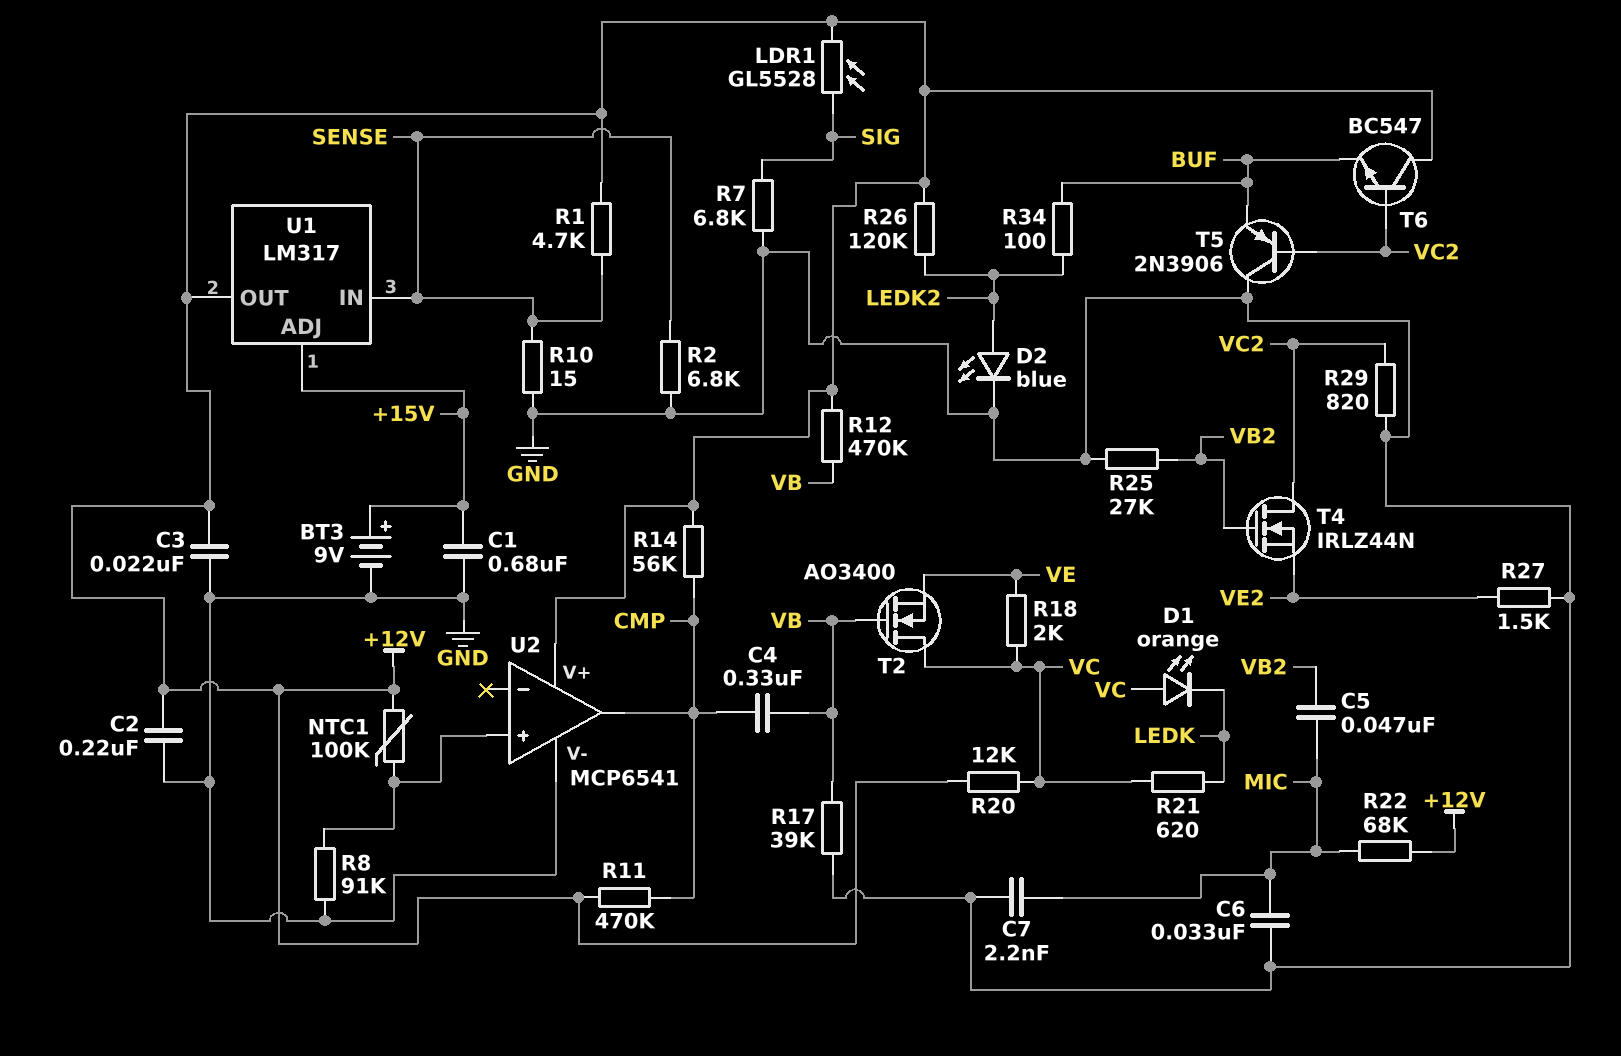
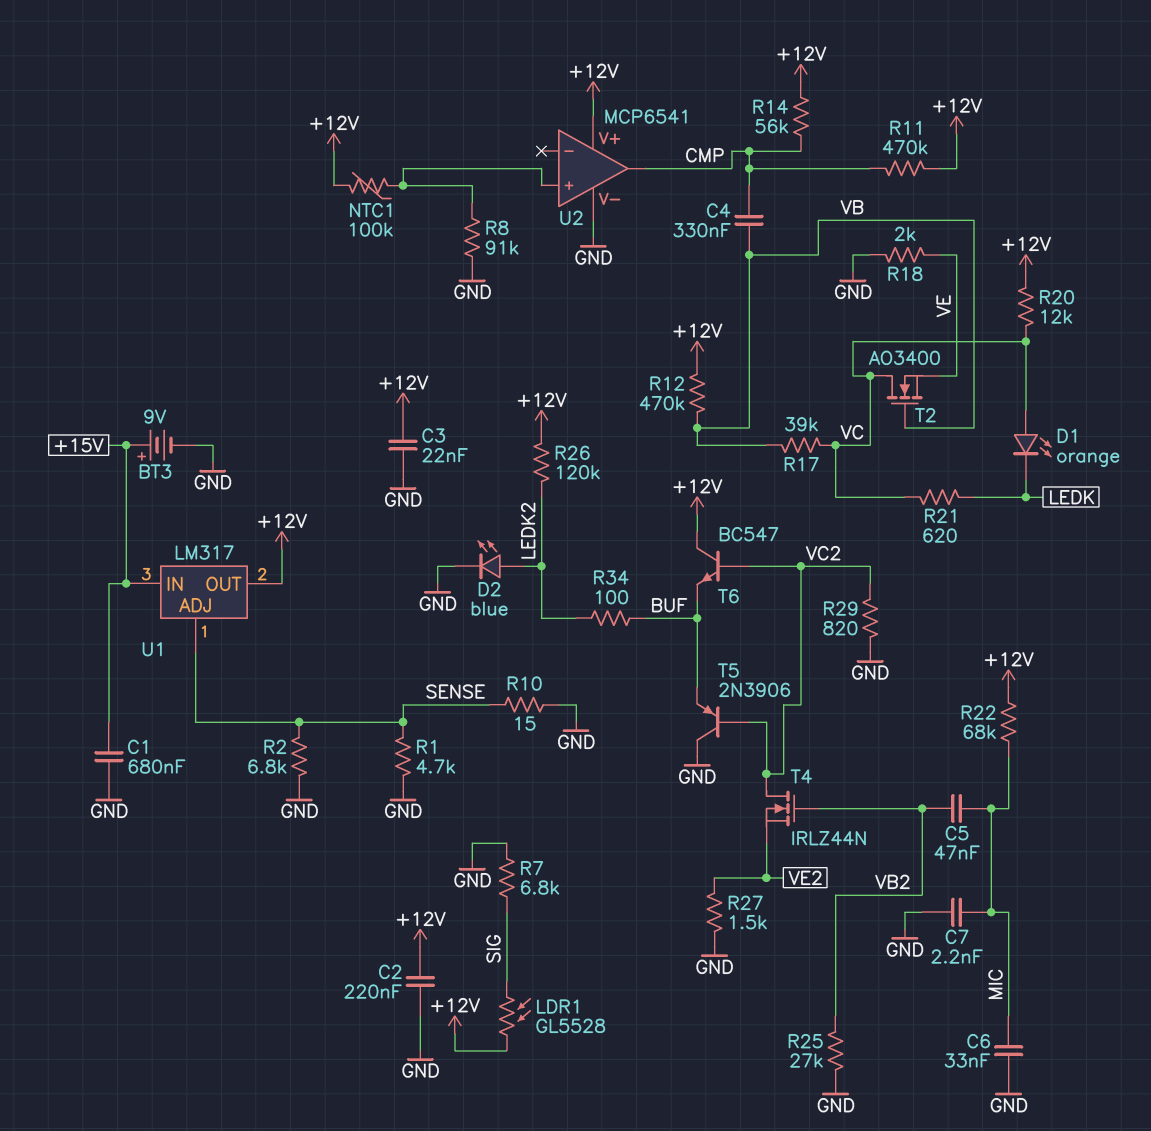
R1: 4.7k (+12V, SENSE) -> 4.7k (GND, SENSE)
R17: 39k (GND, VB) -> 39k (VB, VC)
R18: 2k (VC, VE) -> 2k (GND, VE)
U1 pin ADJ: +15V -> SENSE
U1 pin IN: SENSE -> +15V

